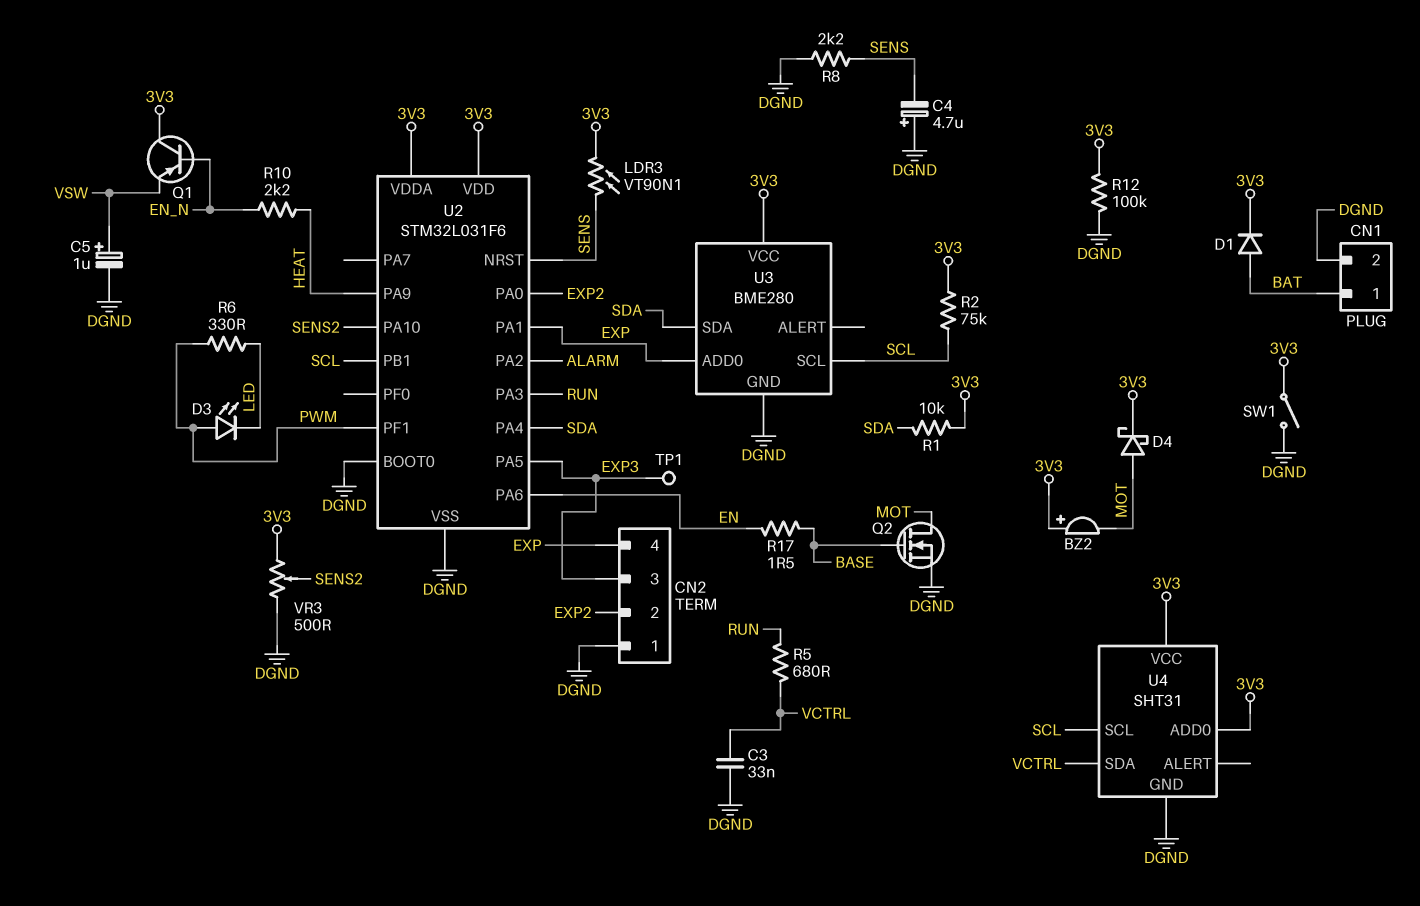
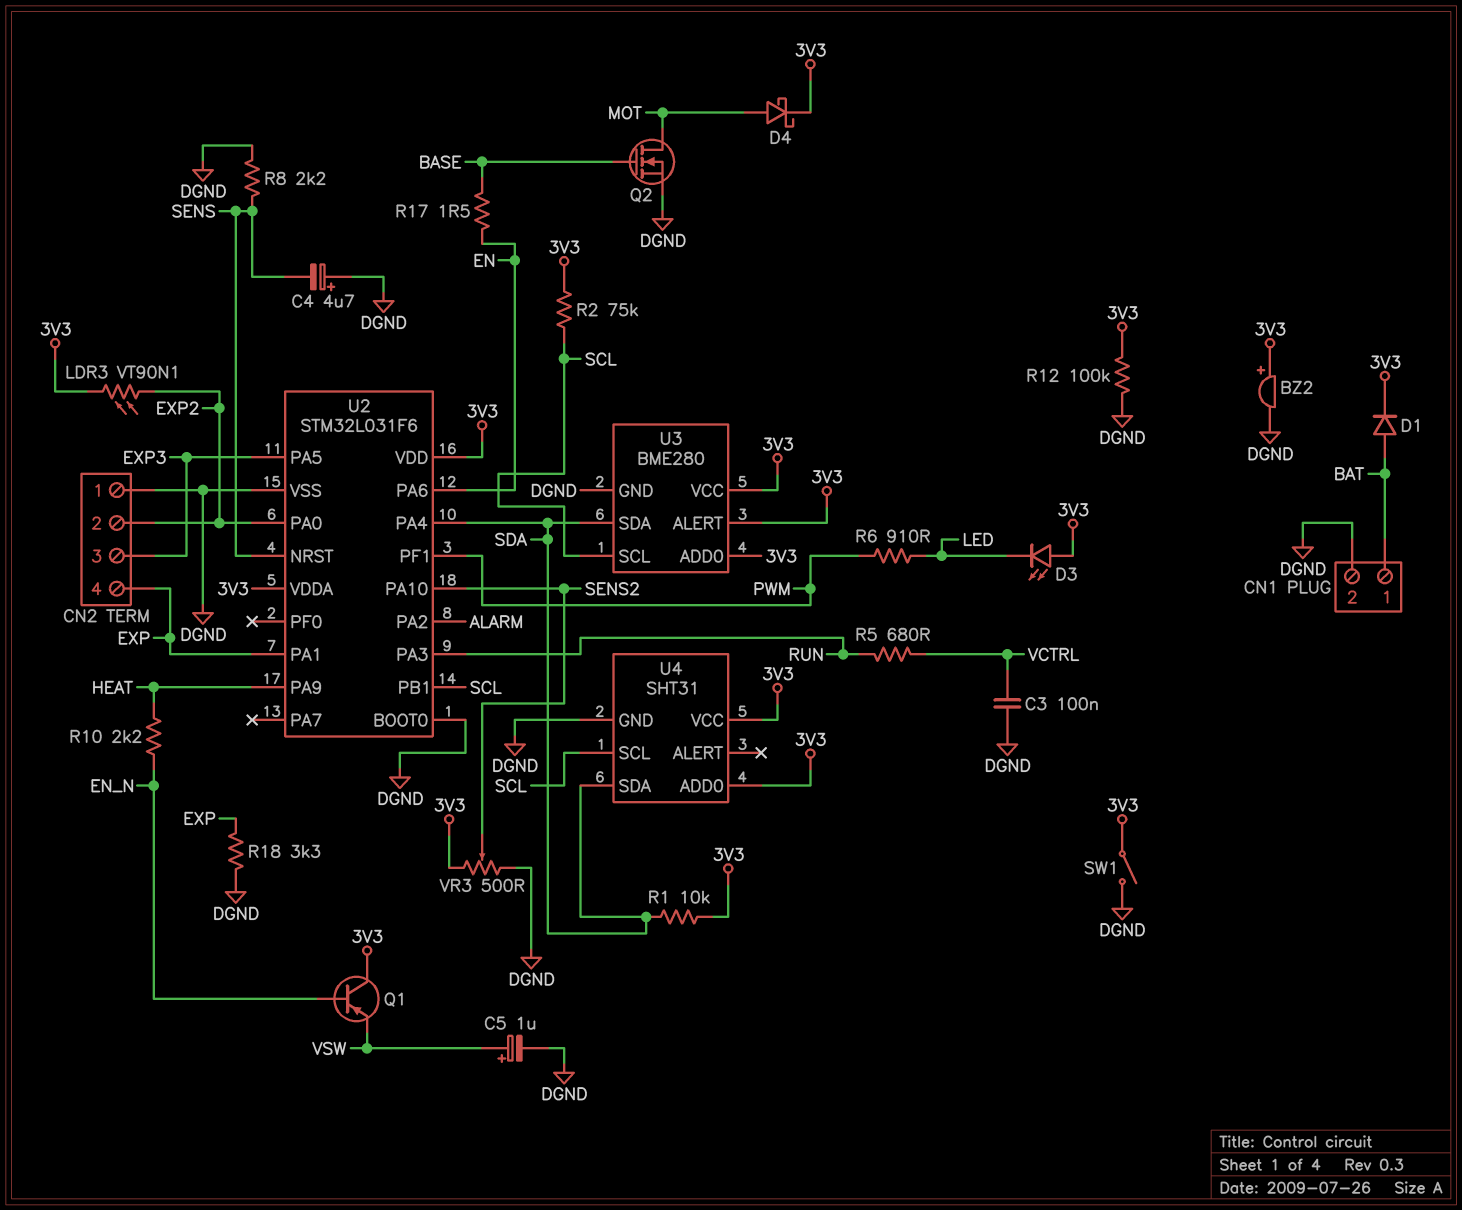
BZ2: buzzer (plus 3V3, minus MOT) -> buzzer (plus 3V3, minus DGND)
C3: 33nF (DGND, VCTRL) -> 100nF (DGND, VCTRL)
D3: LED (A PWM, K LED) -> LED (A 3V3, K LED)
LDR3: VT90N1 (3V3, SENS) -> VT90N1 (3V3, EXP2)
R6: 330 (LED, PWM) -> 910 (LED, PWM)
R18: none -> 3.3k (DGND, EXP)
TP1: test point (EXP3) -> none
U3 pin ADD0: EXP -> 3V3
U3 pin ALERT: none -> 3V3
U4 pin SDA: VCTRL -> SDA

